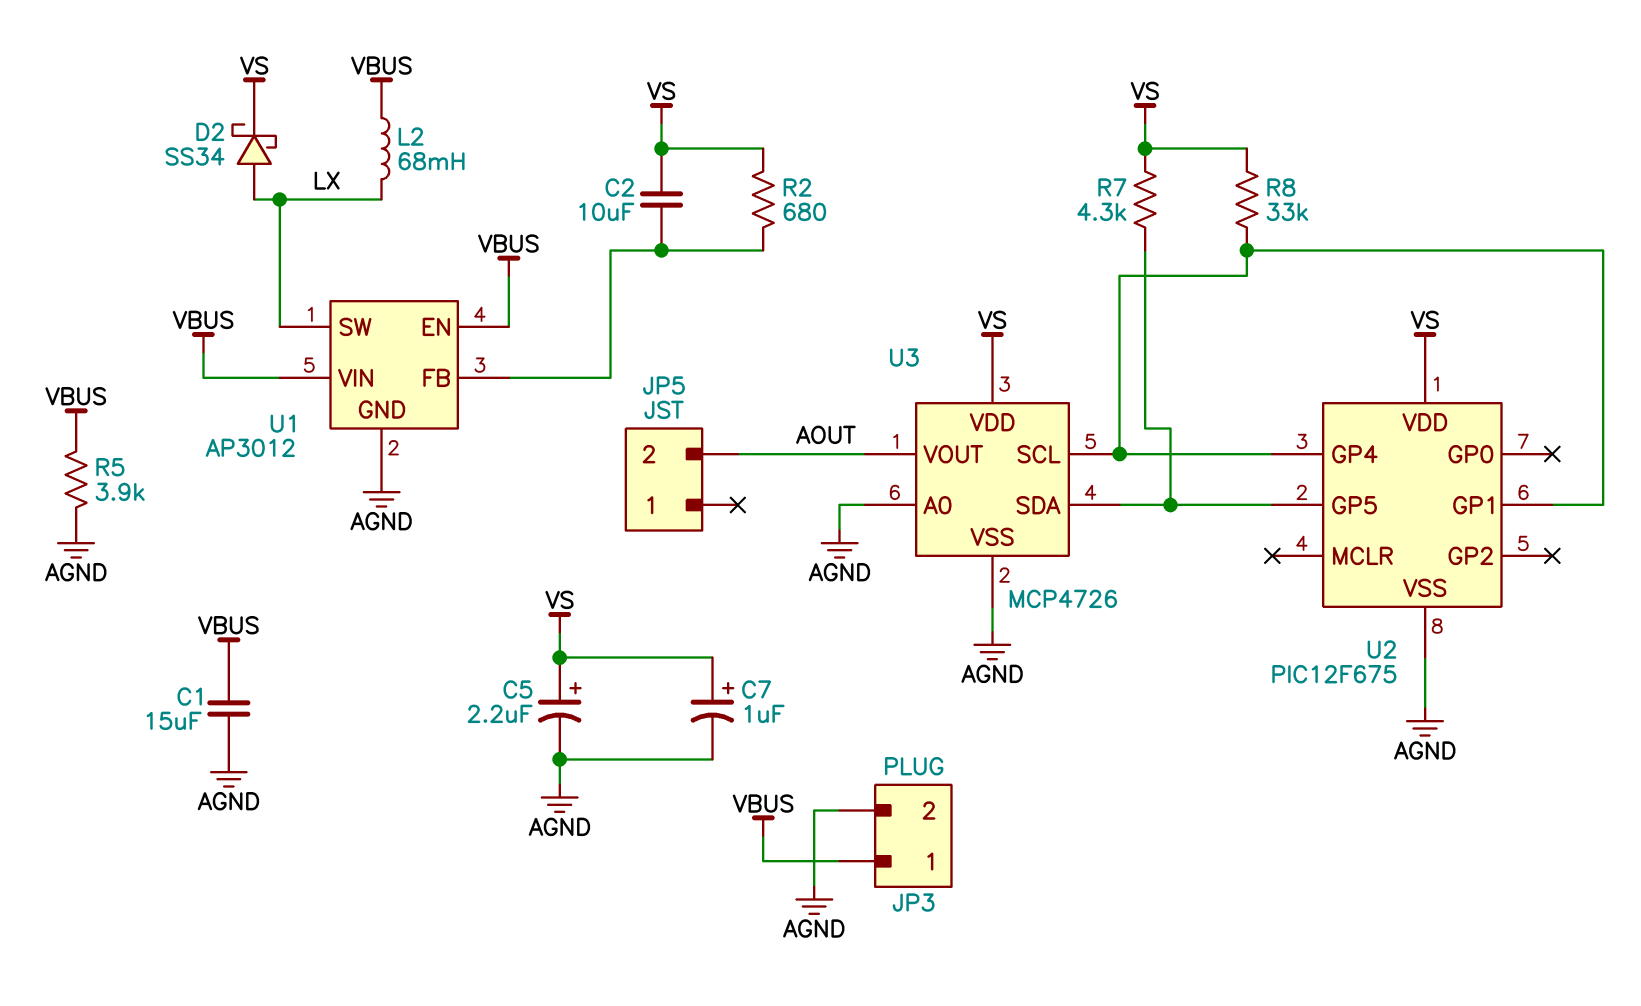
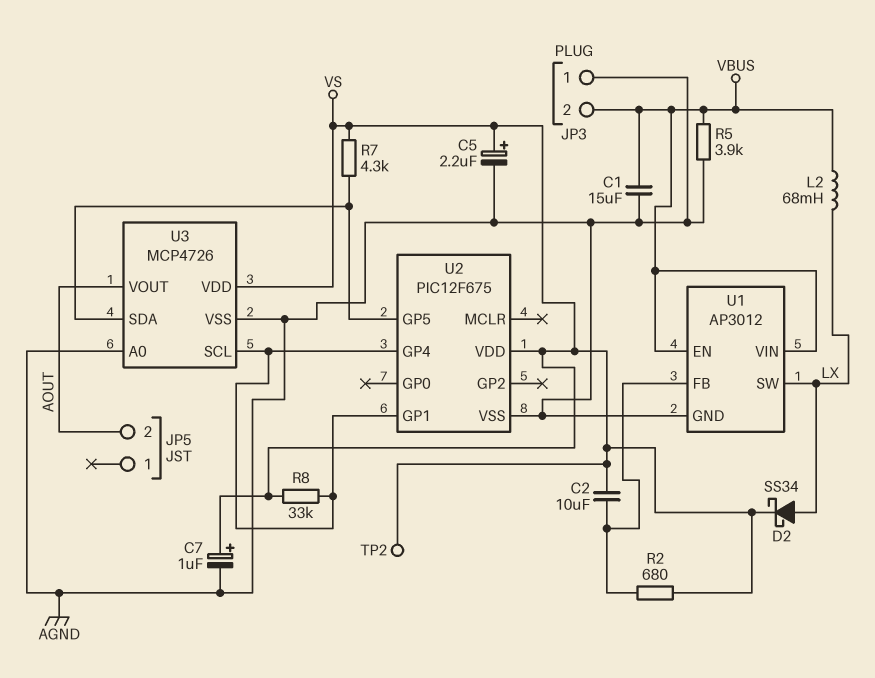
JP3 pin 1: VBUS -> AGND
JP3 pin 2: AGND -> VBUS
TP2: none -> test point (VS)

